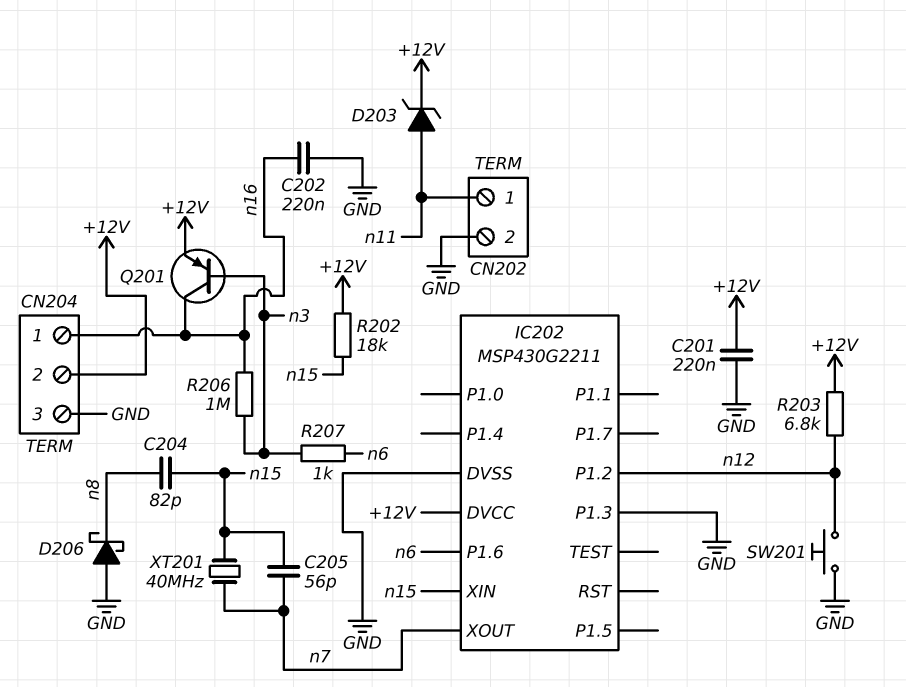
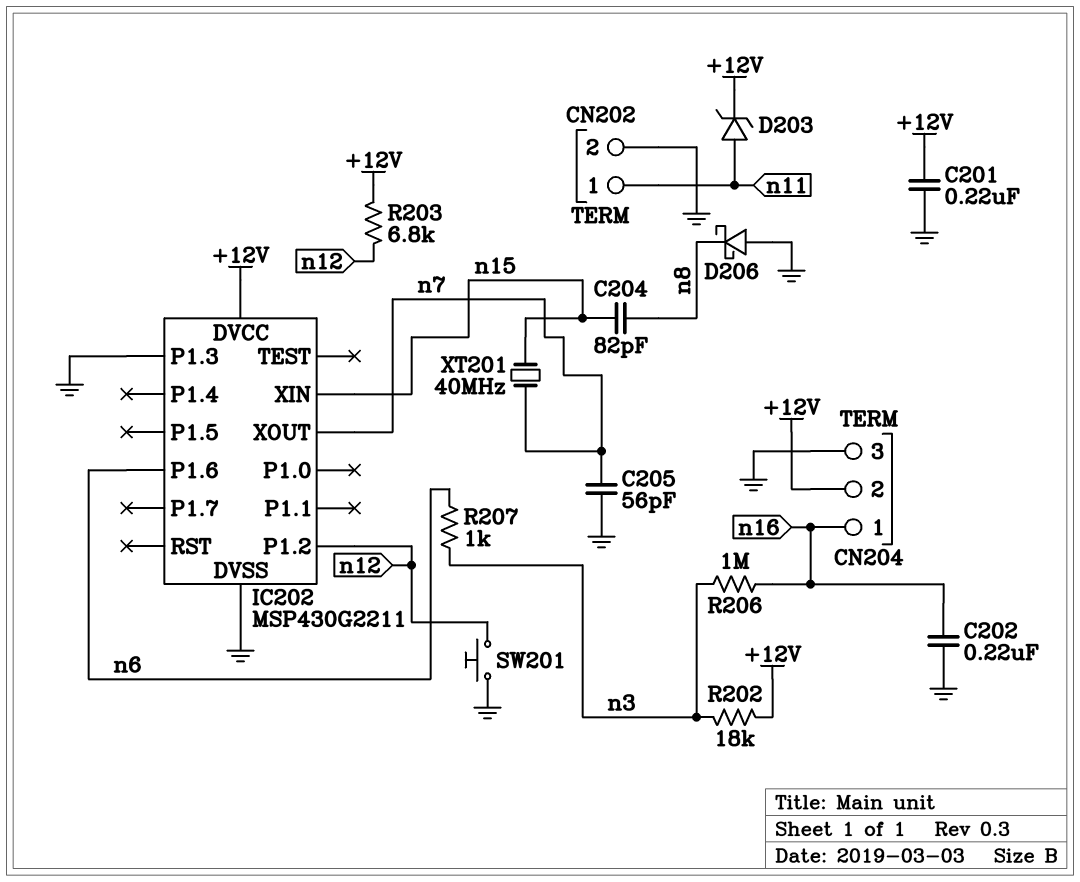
C205: 56pF (n7, n15) -> 56pF (GND, n7)
Q201: PNP (B n3, C n16, E +12V) -> none
R202: 18k (+12V, n15) -> 18k (+12V, n3)

